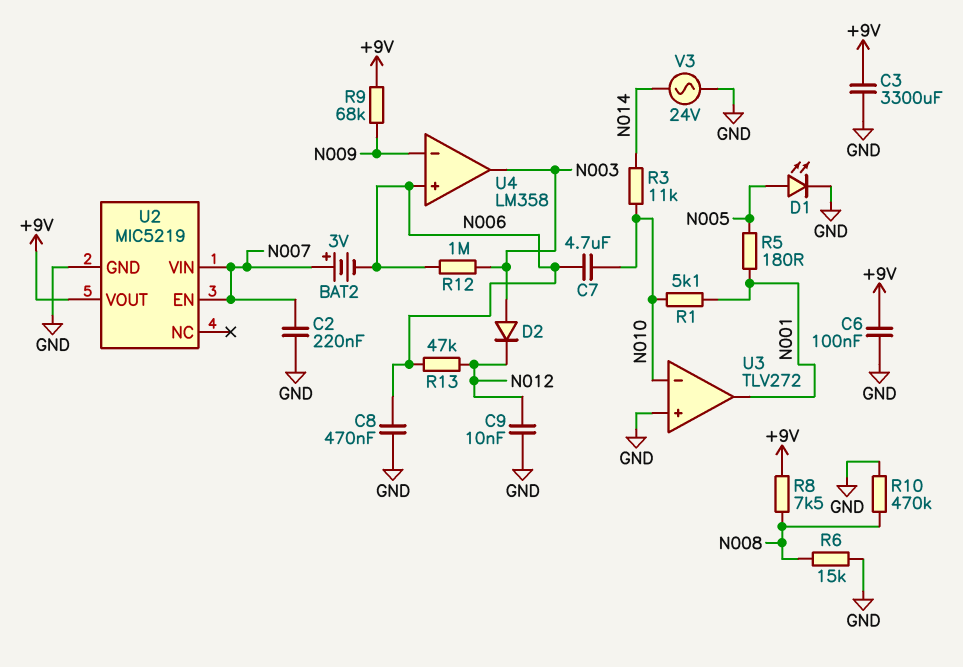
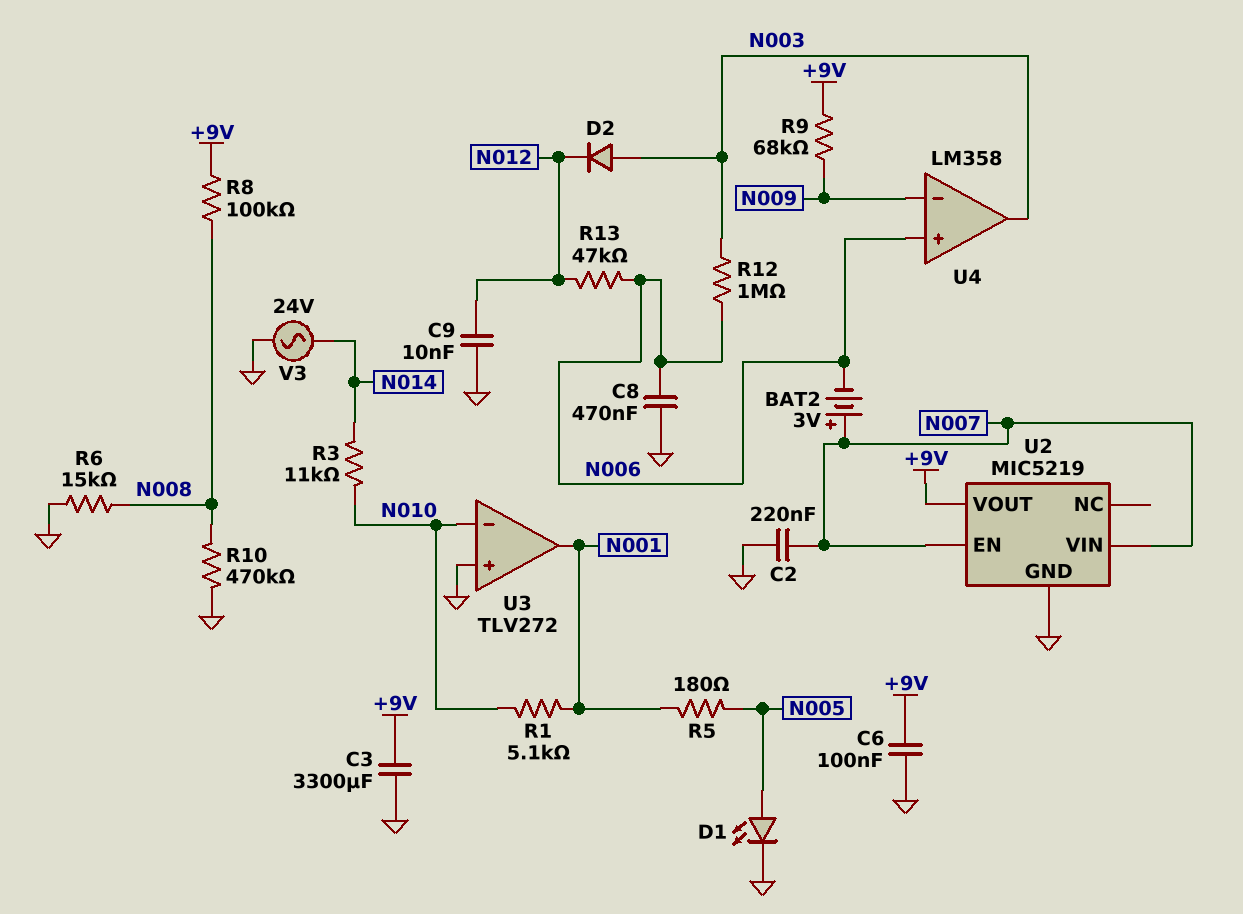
C7: 4.7uF (N006, N010) -> none
R8: 7.5k (+9V, N008) -> 100k (+9V, N008)

